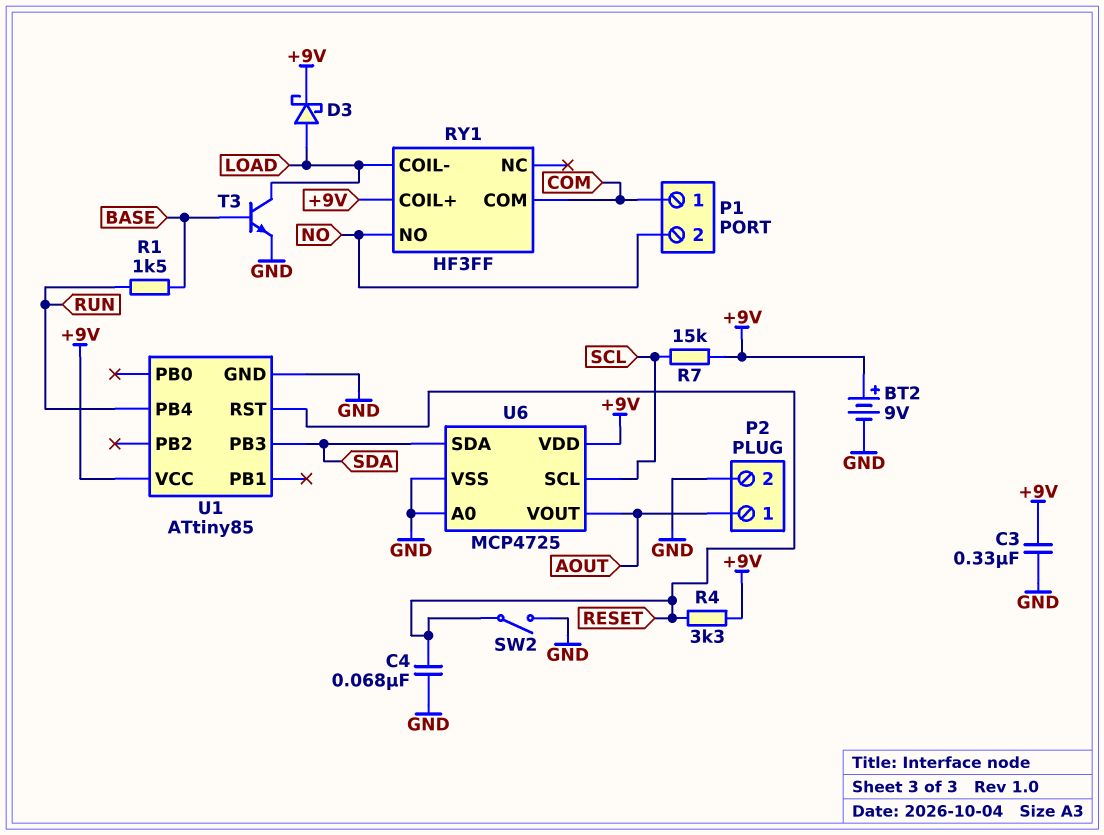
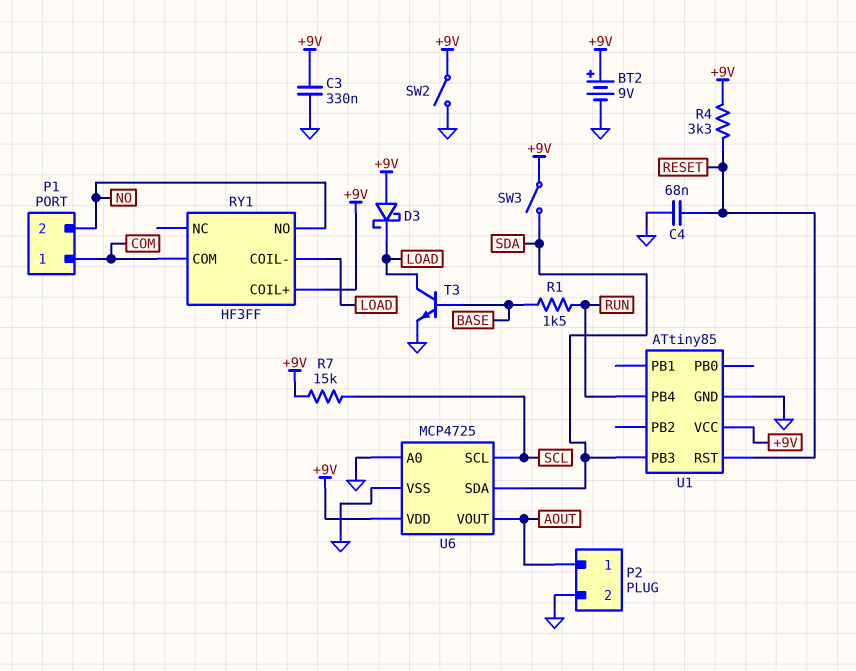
D3: schottky (A LOAD, K +9V) -> schottky (A +9V, K LOAD)
SW2: switch (GND, RESET) -> switch (+9V, GND)
SW3: none -> switch (+9V, SDA)

